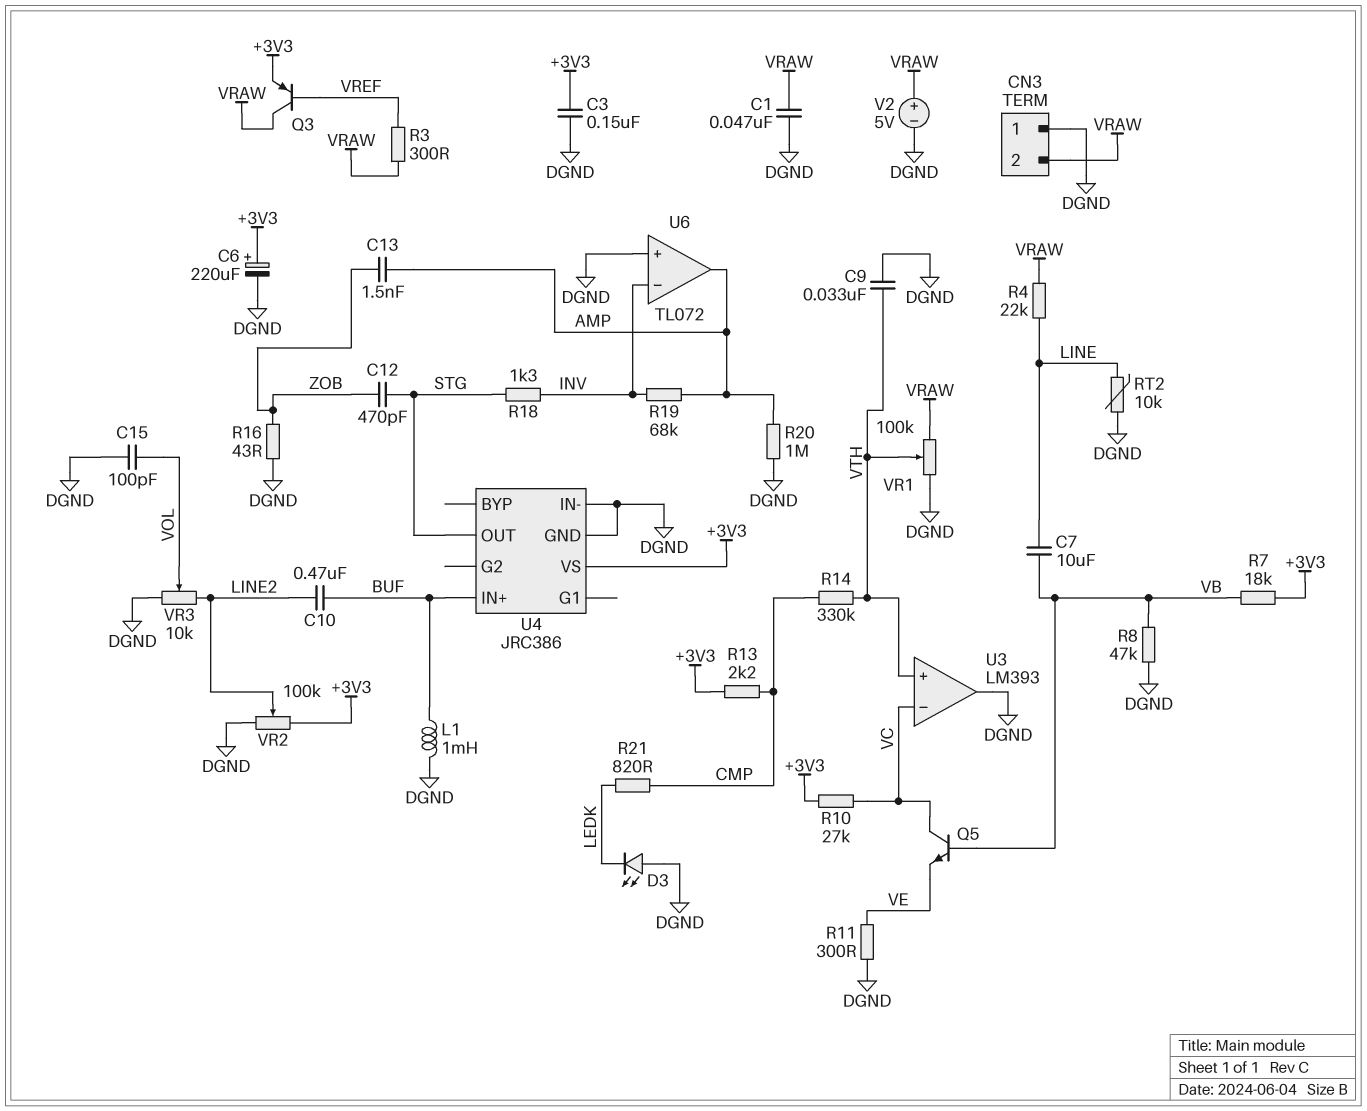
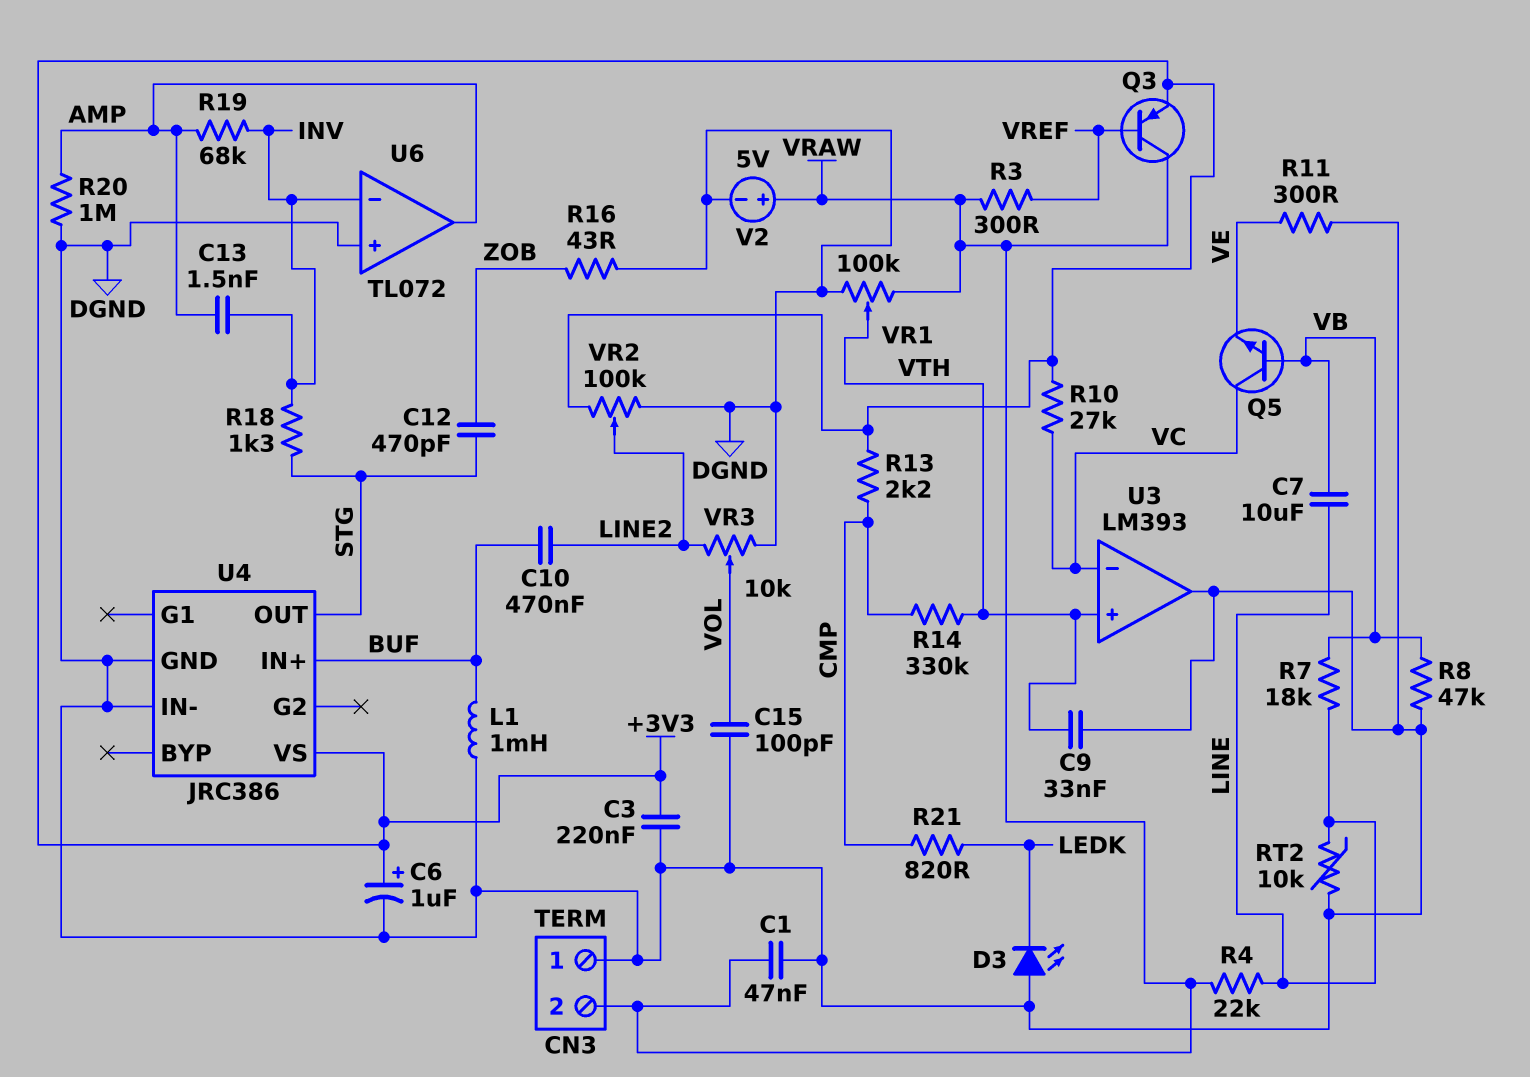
C3: 150nF (+3V3, DGND) -> 220nF (+3V3, DGND)
C6: 220uF (plus +3V3, minus DGND) -> 1uF (plus +3V3, minus DGND)
C13: 1.5nF (AMP, ZOB) -> 1.5nF (AMP, INV)
R7: 18k (+3V3, VB) -> 18k (LINE, VB)

